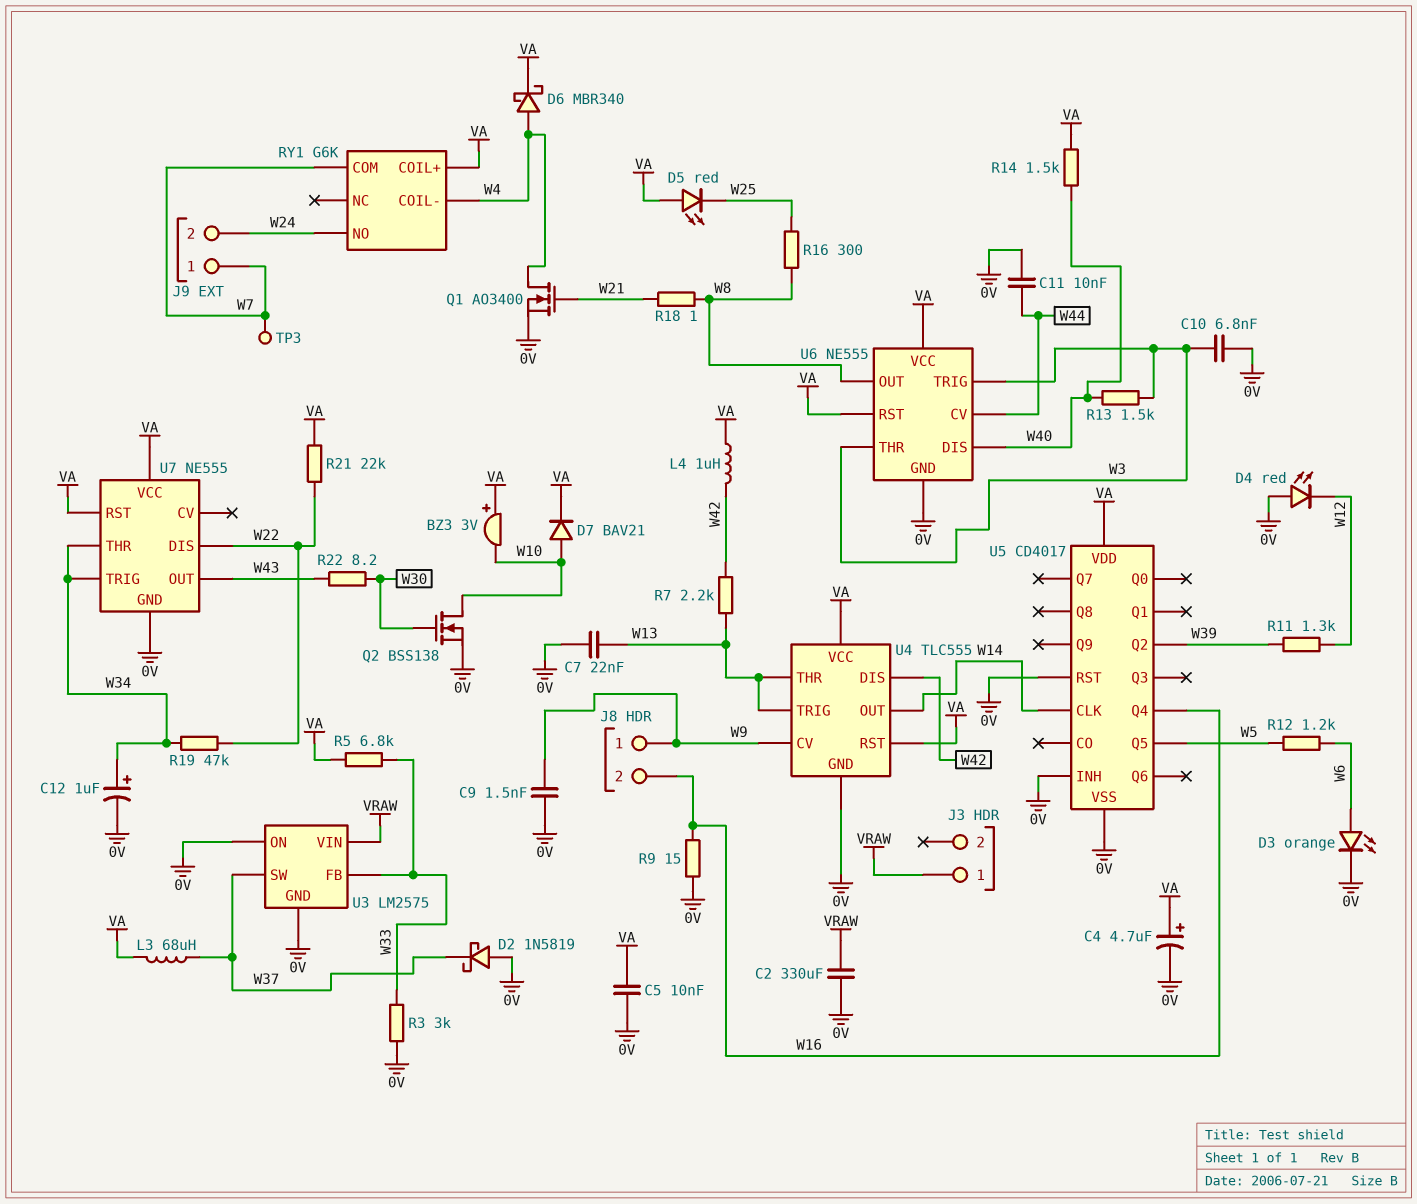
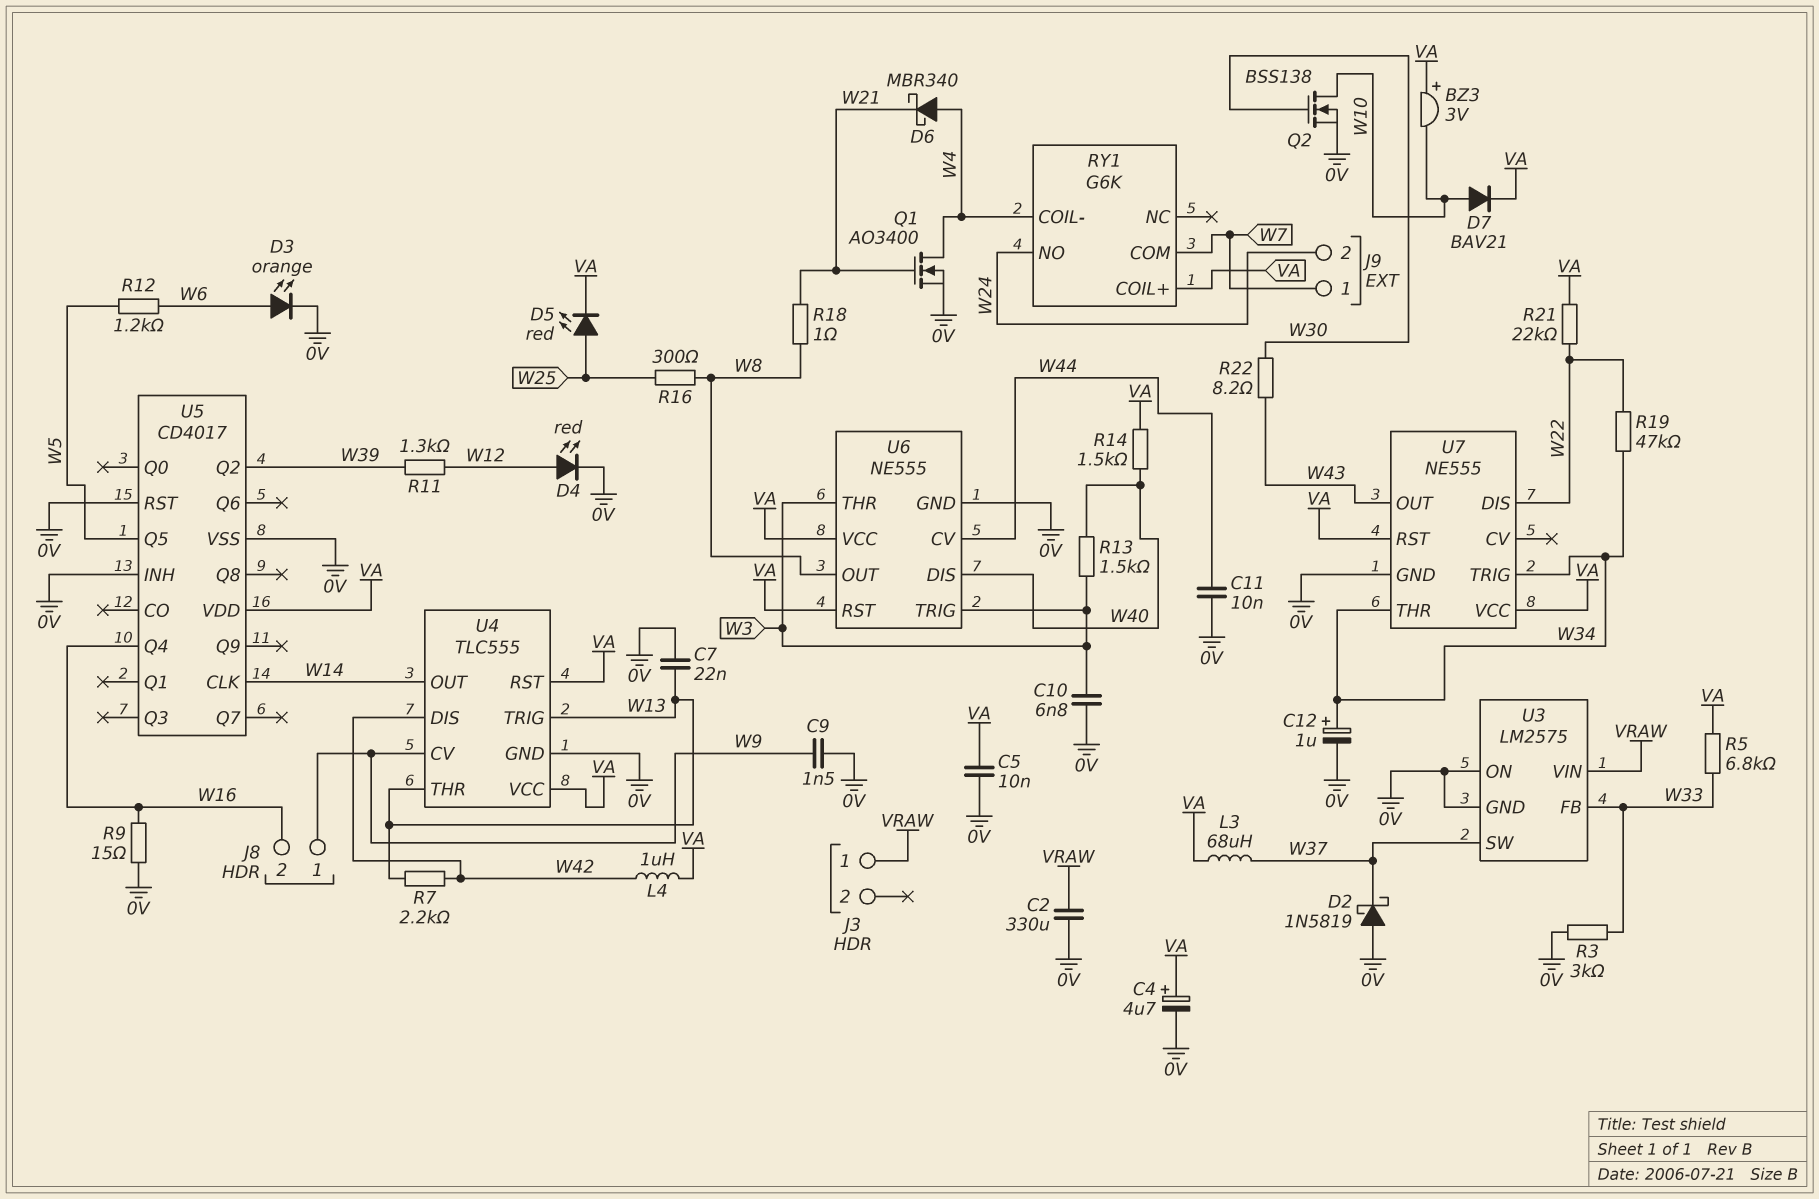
D4: LED red (A 0V, K W12) -> LED red (A W12, K 0V)
D5: LED red (A VA, K W25) -> LED red (A W25, K VA)
D6: schottky MBR340 (A W4, K VA) -> schottky MBR340 (A W4, K W21)
TP3: test point (W7) -> none

